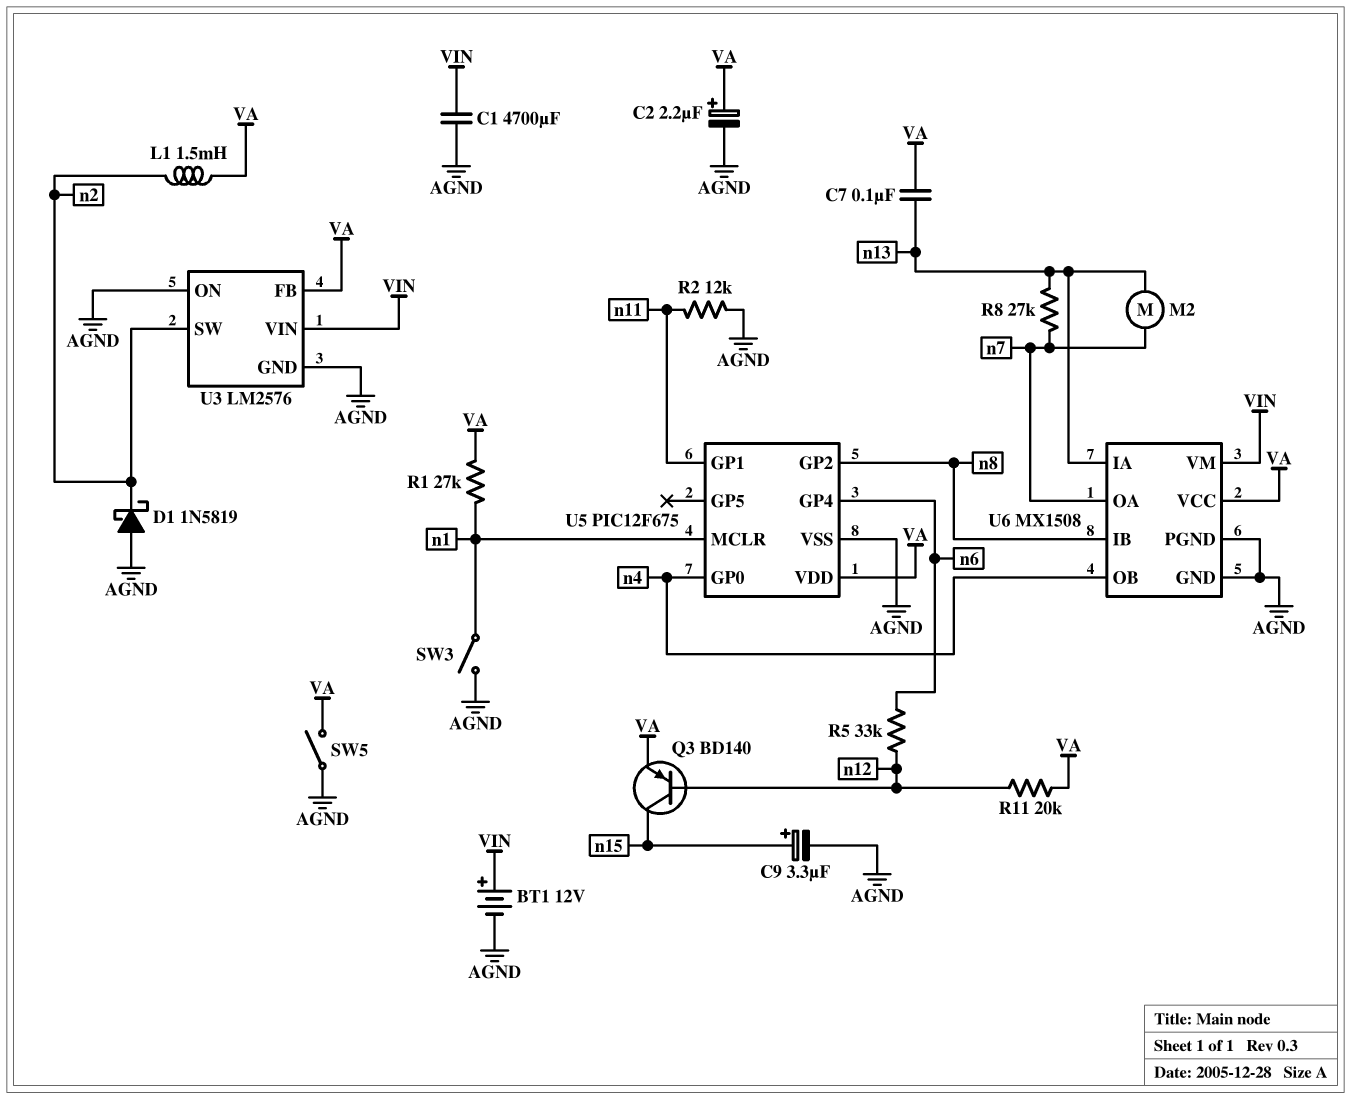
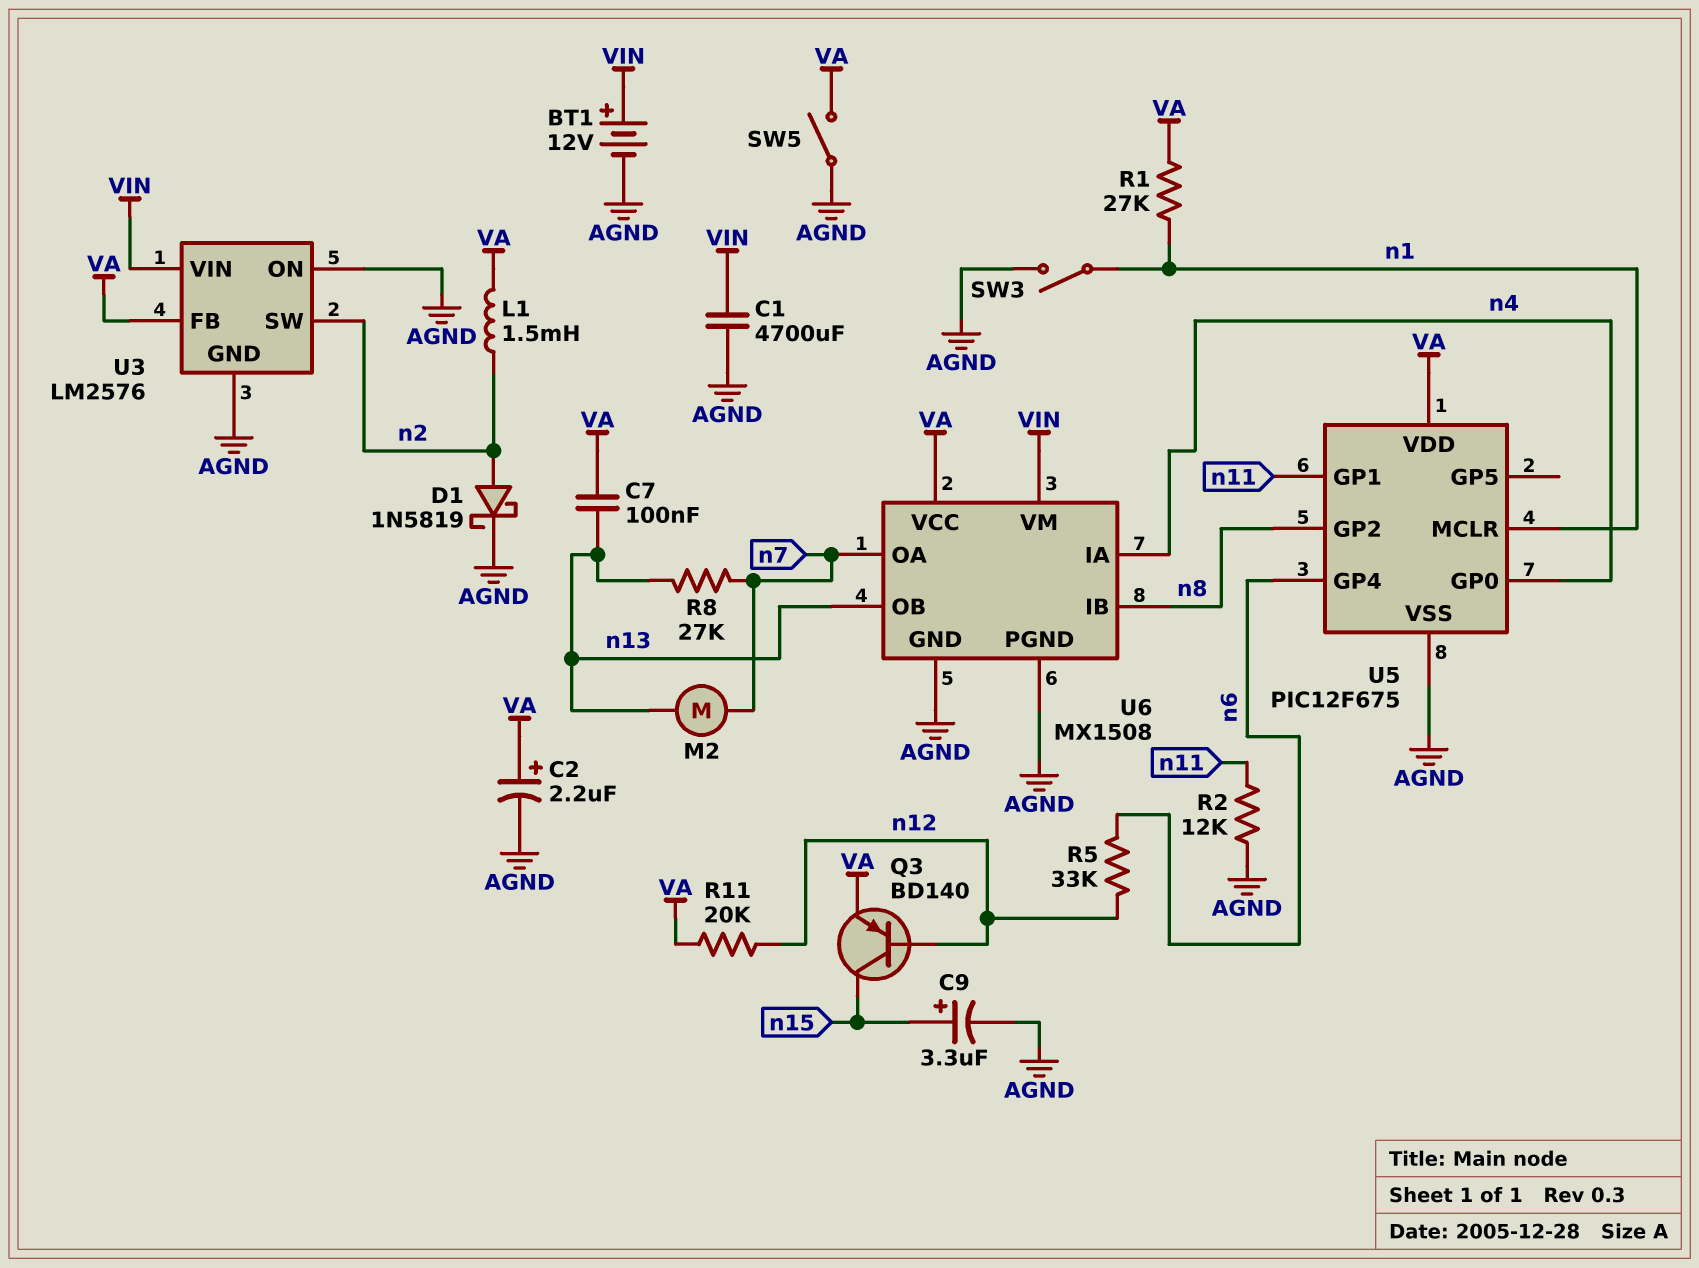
D1: schottky 1N5819 (A AGND, K n2) -> schottky 1N5819 (A n2, K AGND)
U6 pin IA: n13 -> n4
U6 pin OB: n4 -> n13

